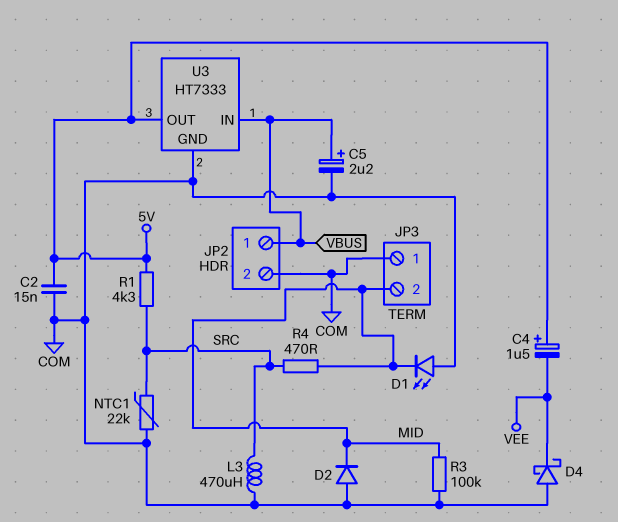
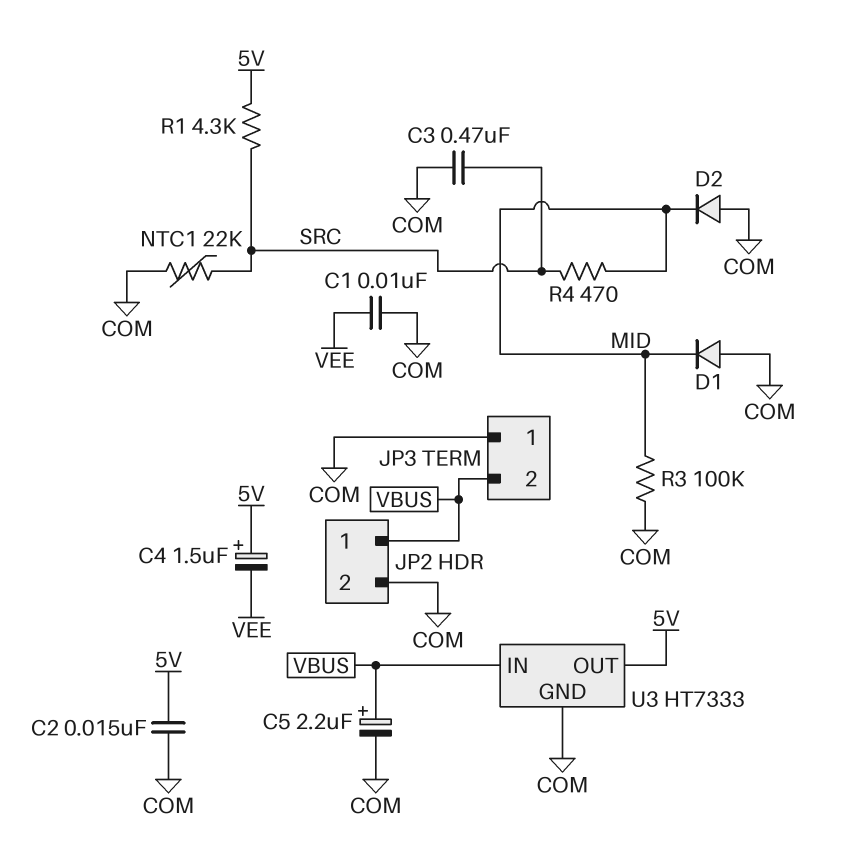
C1: none -> 10nF (COM, VEE)
C3: none -> 470nF (COM, SRC)
D1: LED (A COM, K MID) -> diode (A COM, K MID)
D4: schottky (A COM, K VEE) -> none
JP3 pin 2: MID -> VBUS
L3: 470uH (COM, SRC) -> none

